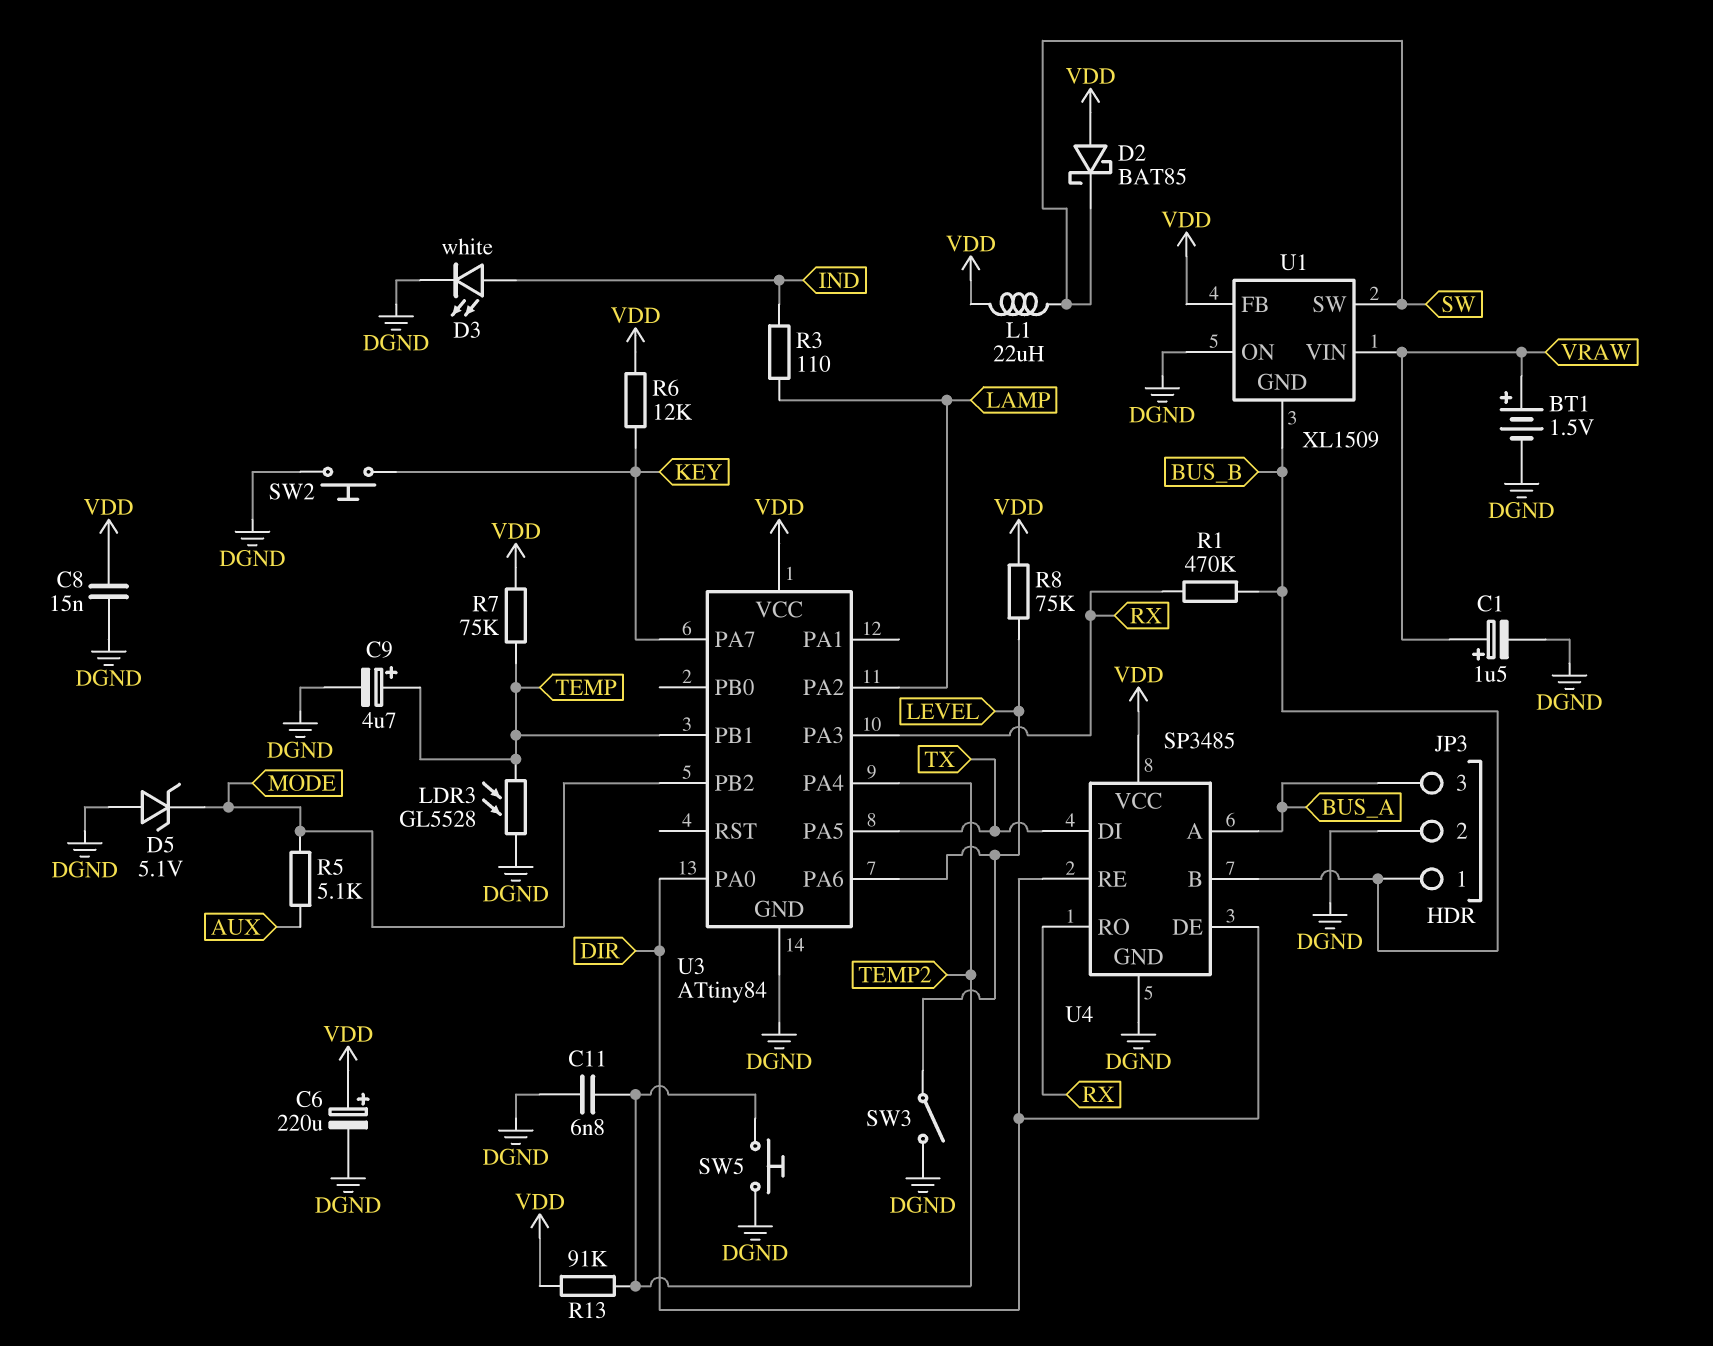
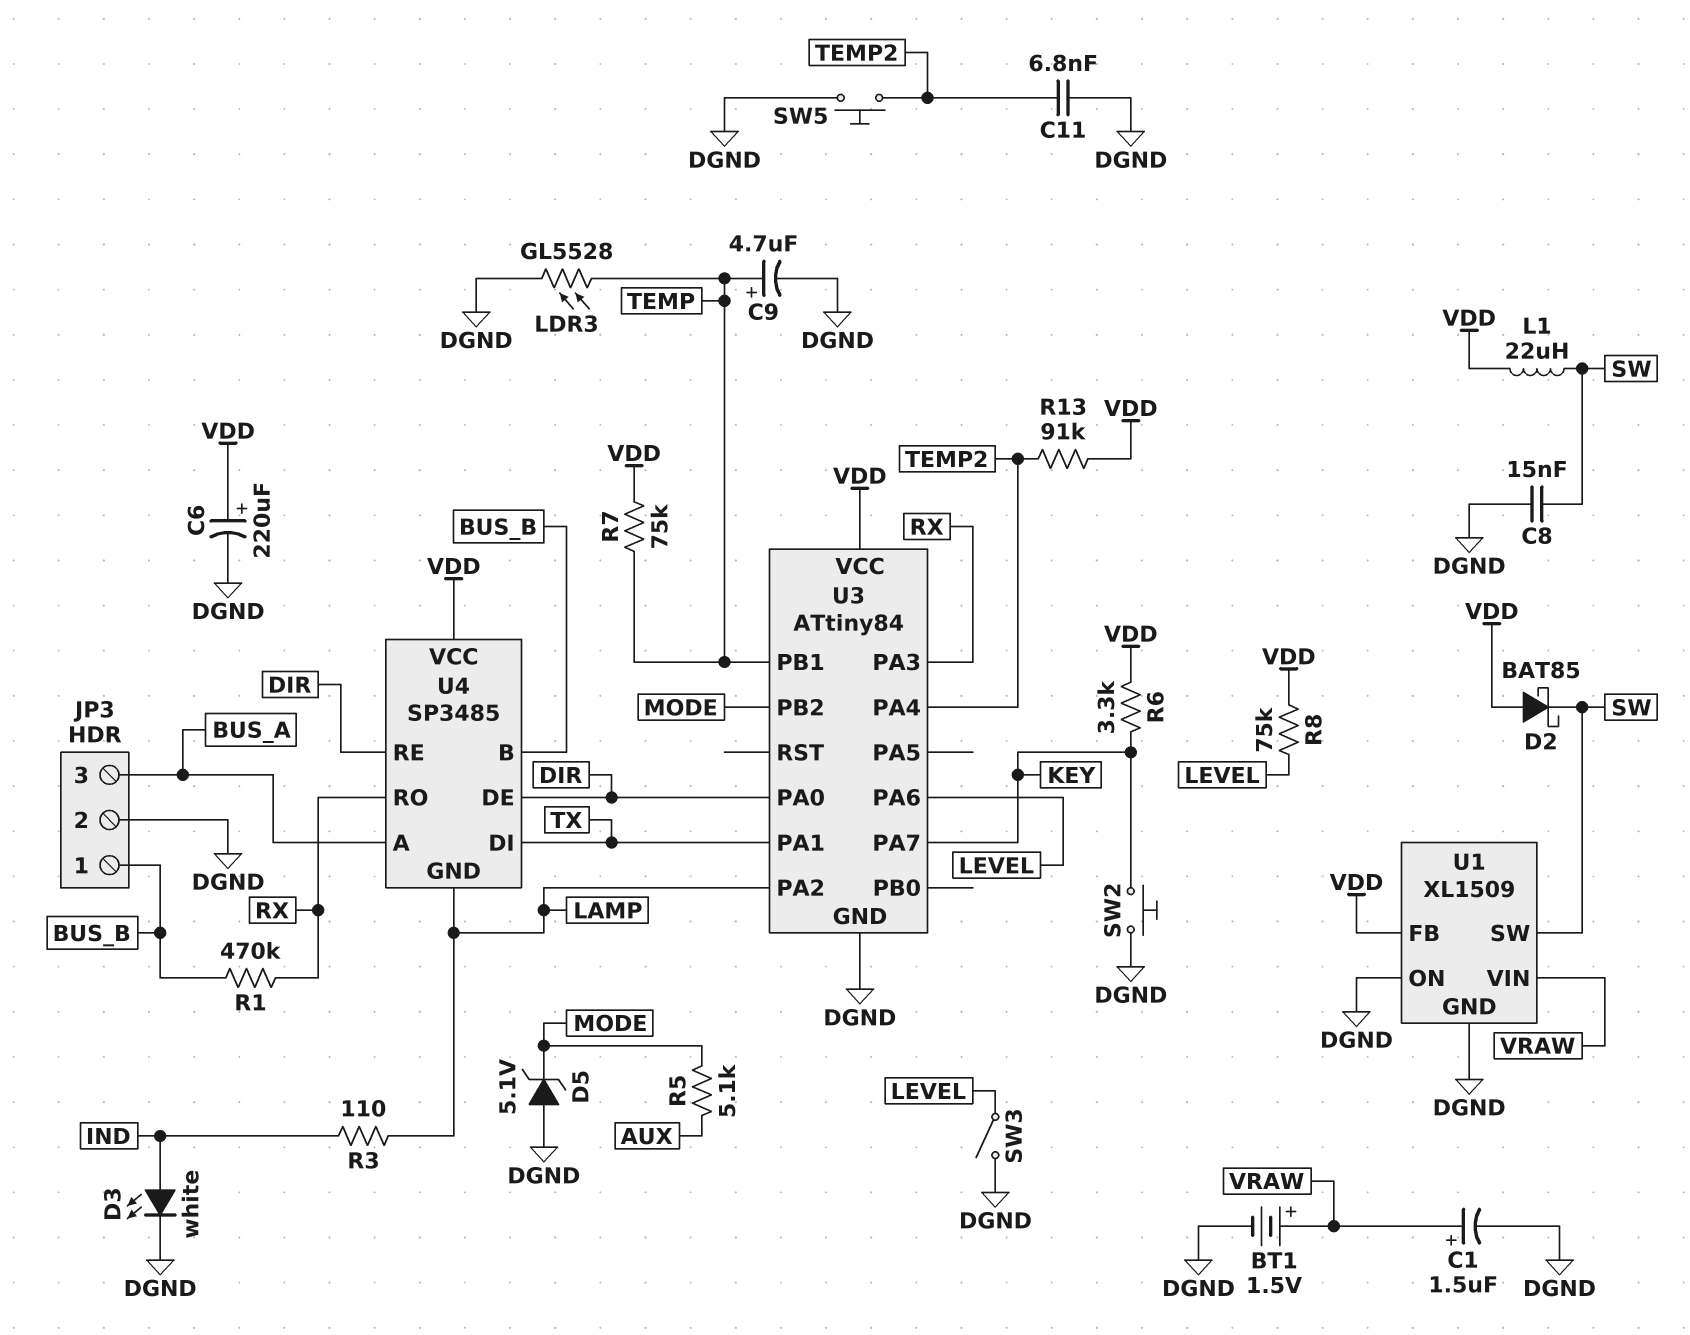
C8: 15nF (DGND, VDD) -> 15nF (DGND, SW)
R6: 12k (KEY, VDD) -> 3.3k (KEY, VDD)
U1 pin GND: BUS_B -> DGND
U3 pin PA1: none -> TX
U3 pin PA5: TX -> none
U4 pin GND: DGND -> LAMP

